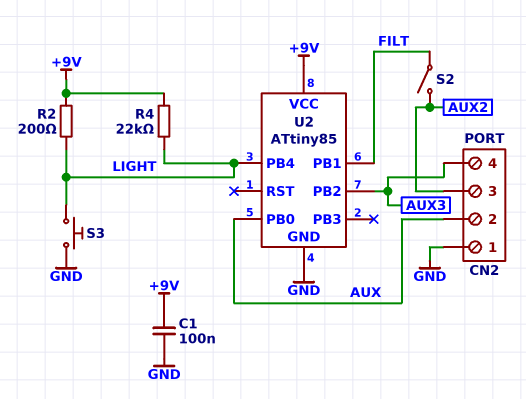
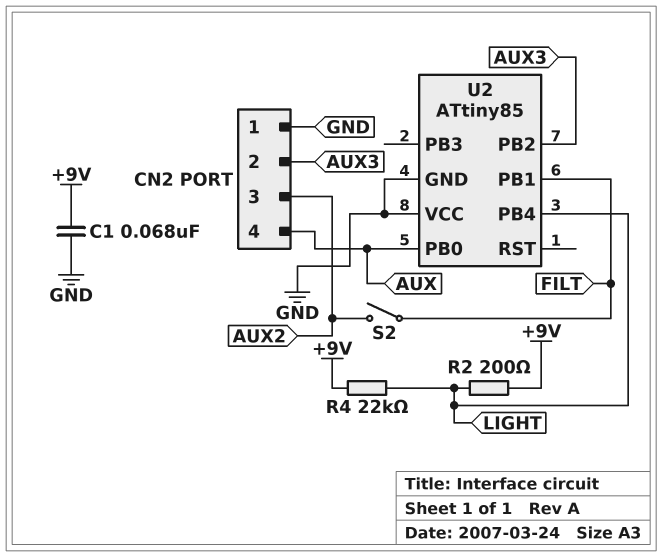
C1: 100nF (+9V, GND) -> 68nF (+9V, GND)
CN2 pin 2: AUX -> AUX3
CN2 pin 4: AUX3 -> AUX
S3: button (GND, LIGHT) -> none
U2 pin VCC: +9V -> GND

